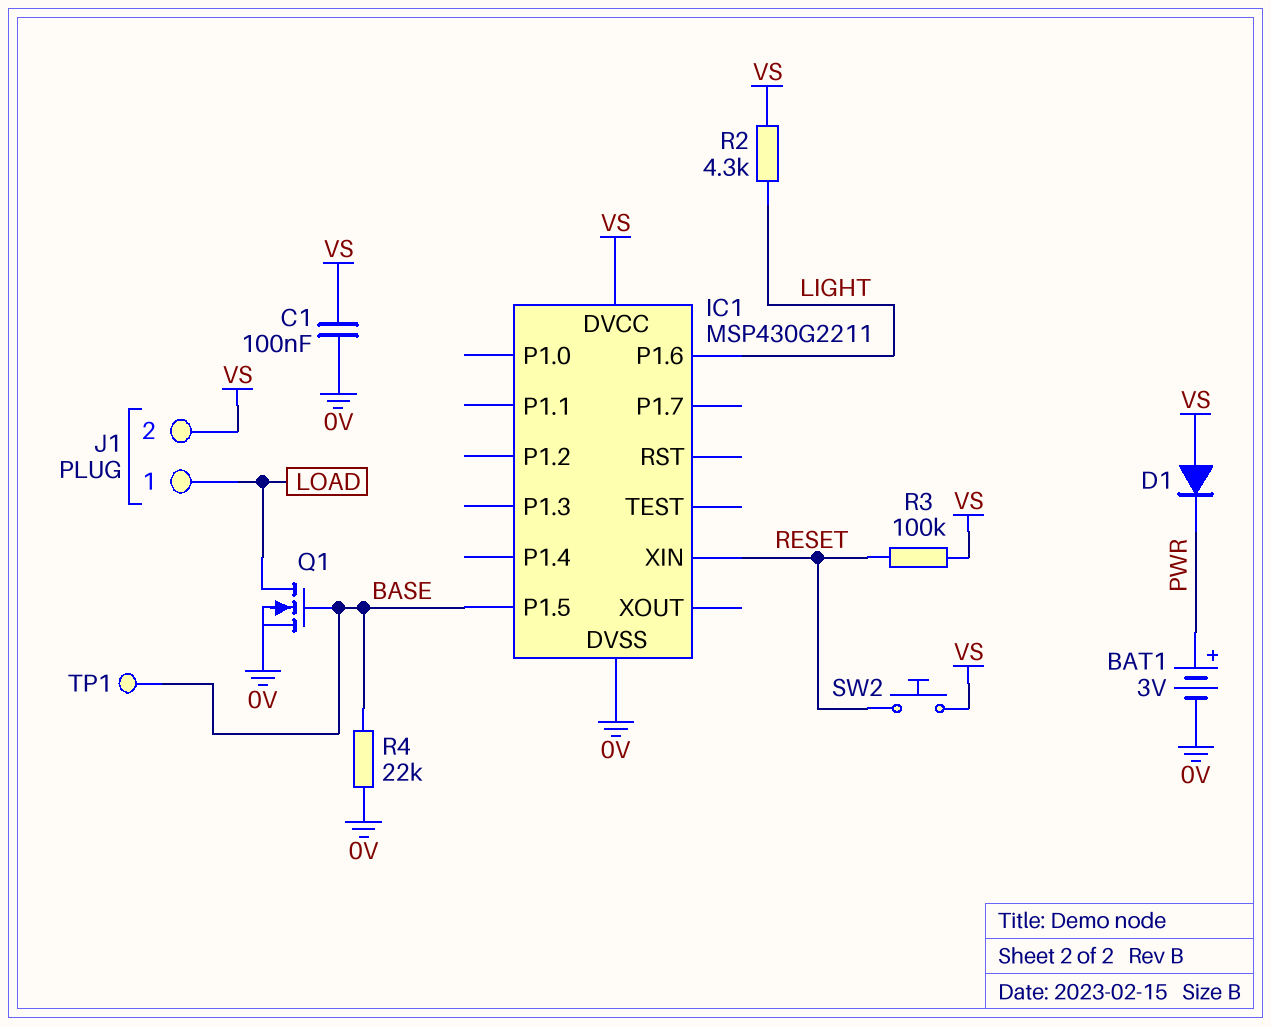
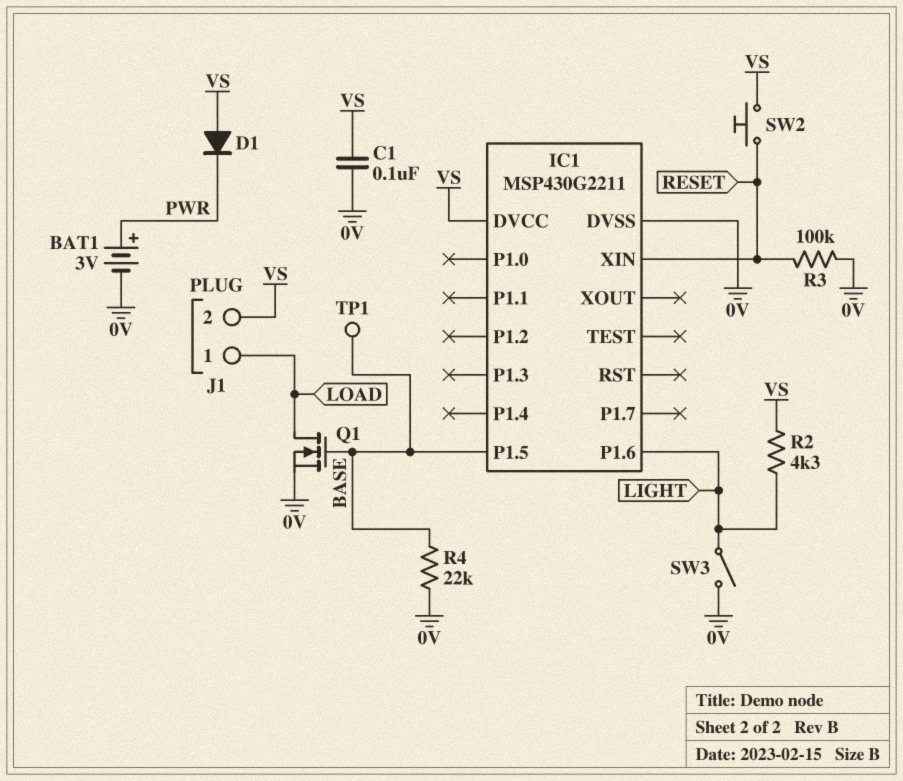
R3: 100k (RESET, VS) -> 100k (0V, RESET)
SW3: none -> switch (0V, LIGHT)

